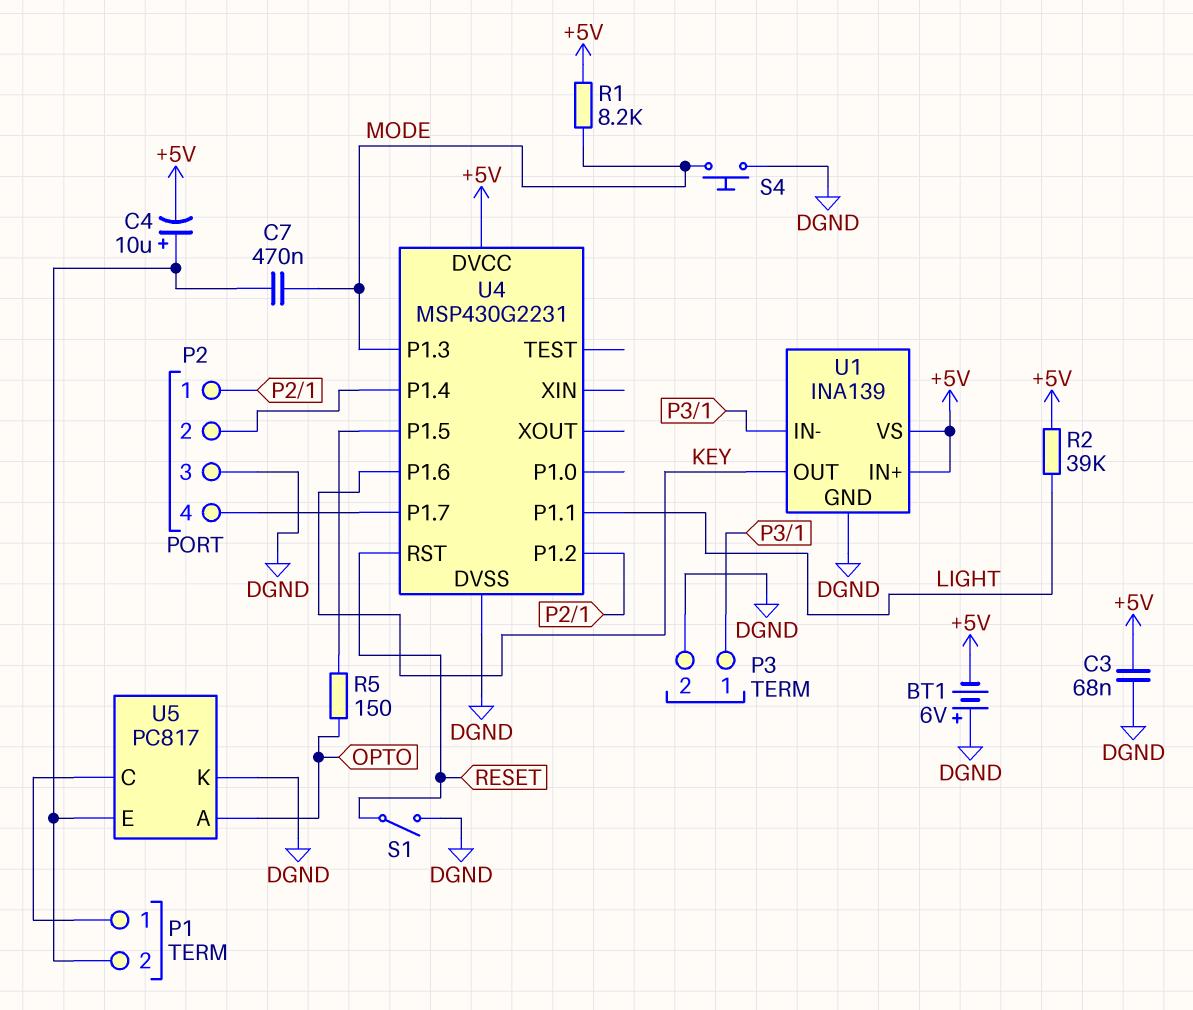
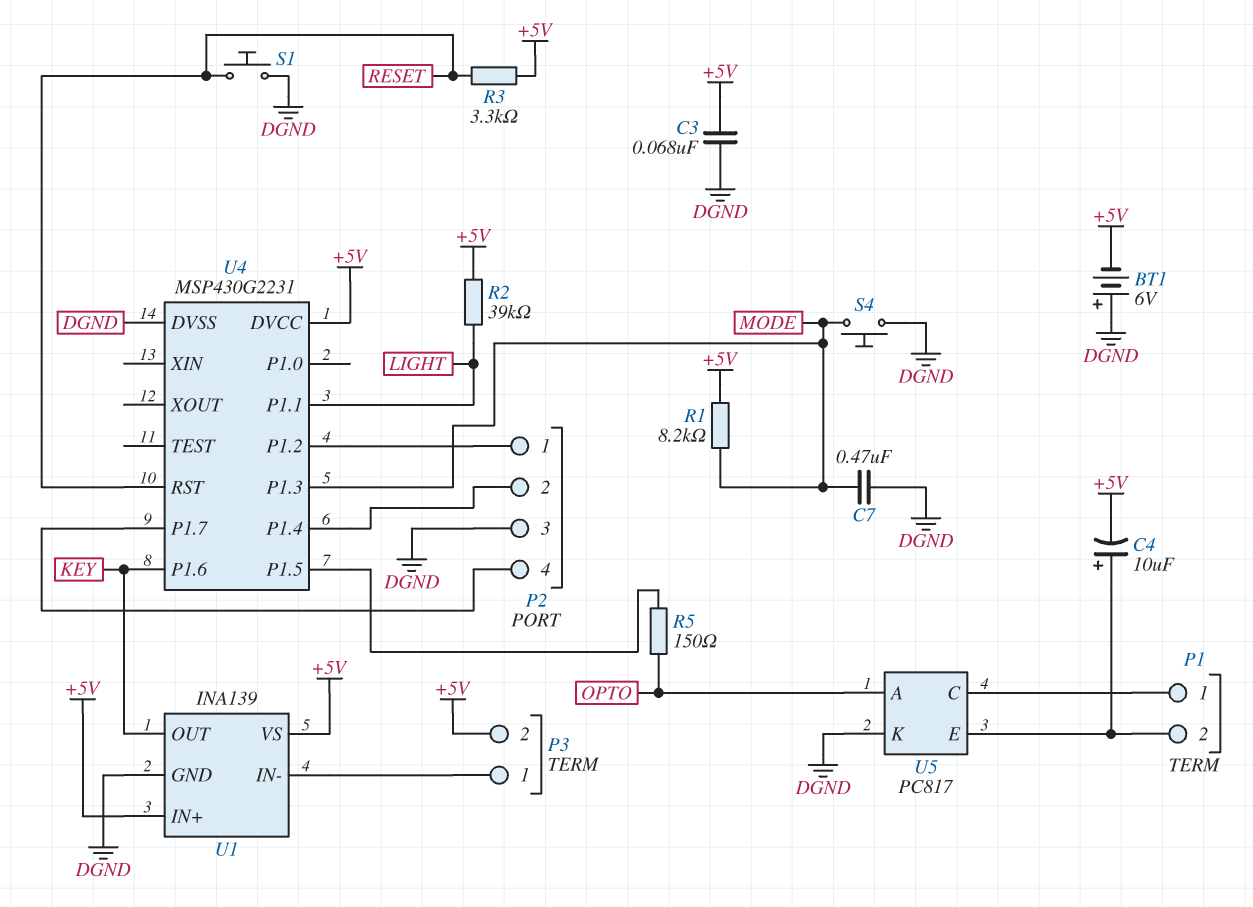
C7: 470nF (MODE, P1/2) -> 470nF (DGND, MODE)
P3 pin 2: DGND -> +5V
R3: none -> 3.3k (+5V, RESET)
S1: switch (DGND, RESET) -> button (DGND, RESET)

